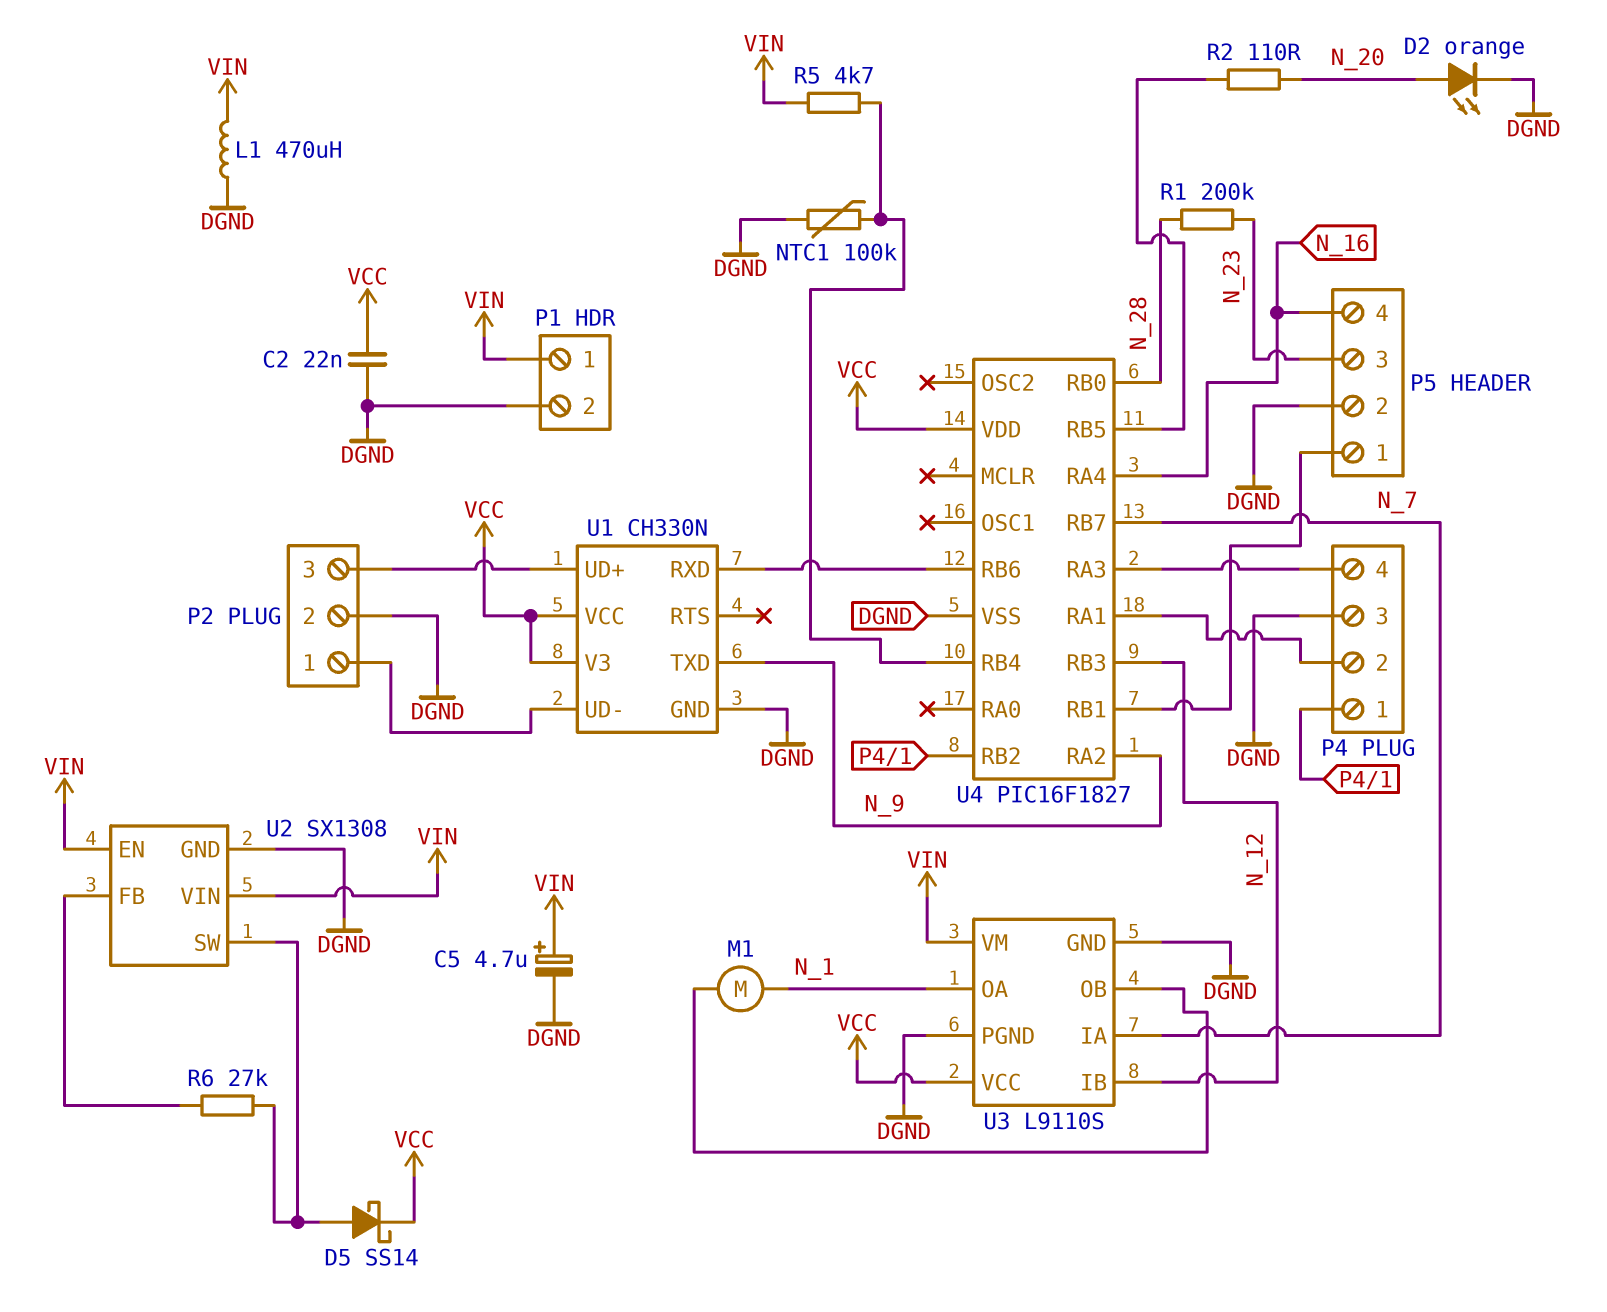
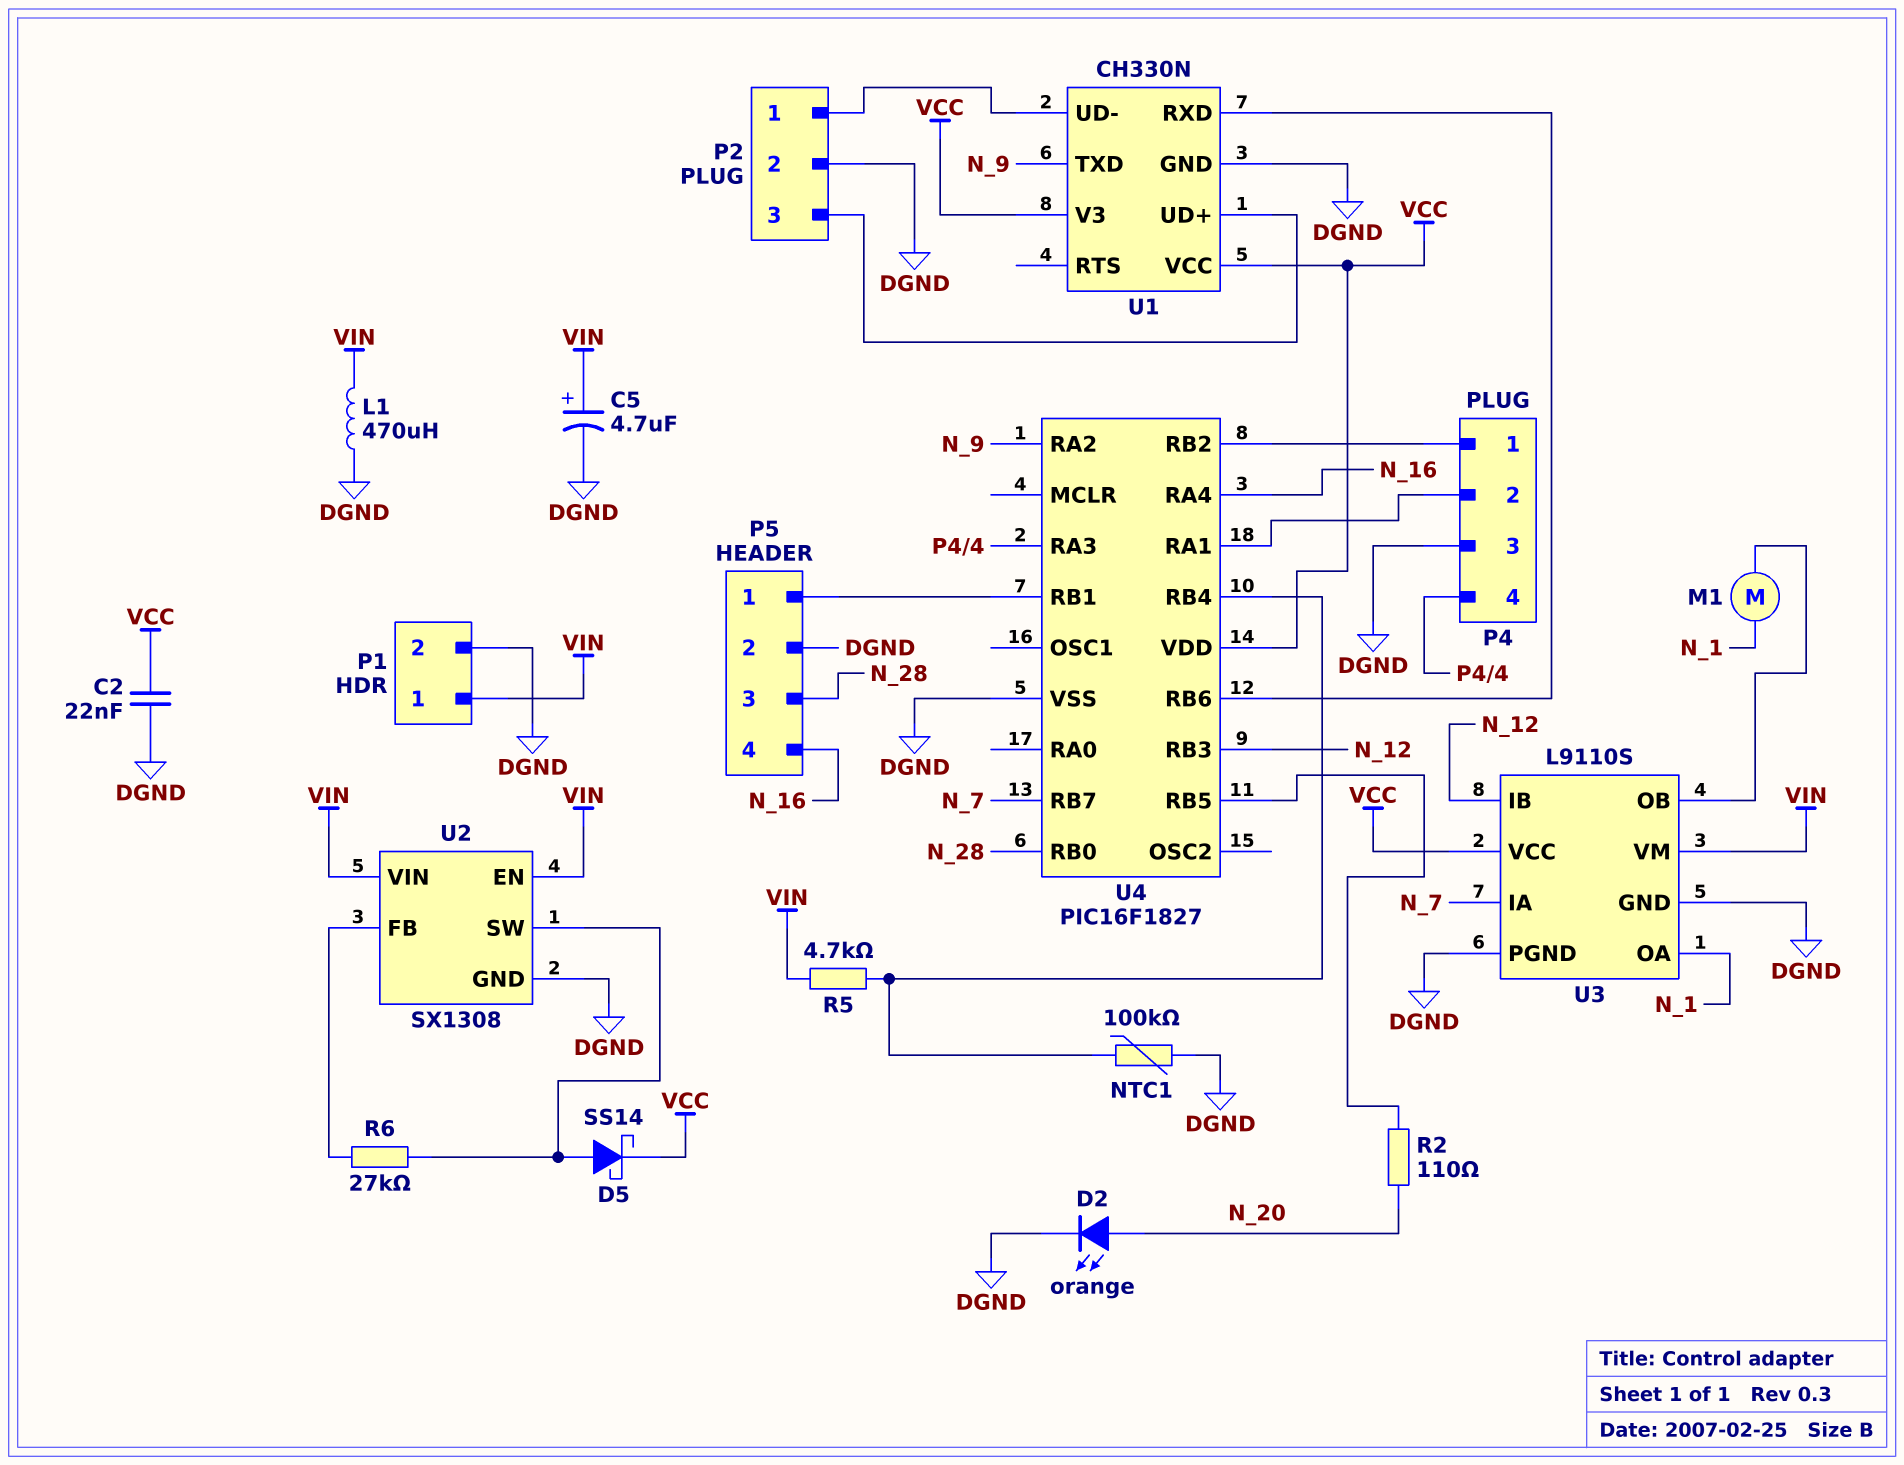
P5 pin 3: N_23 -> N_28
R1: 200k (N_23, N_28) -> none

